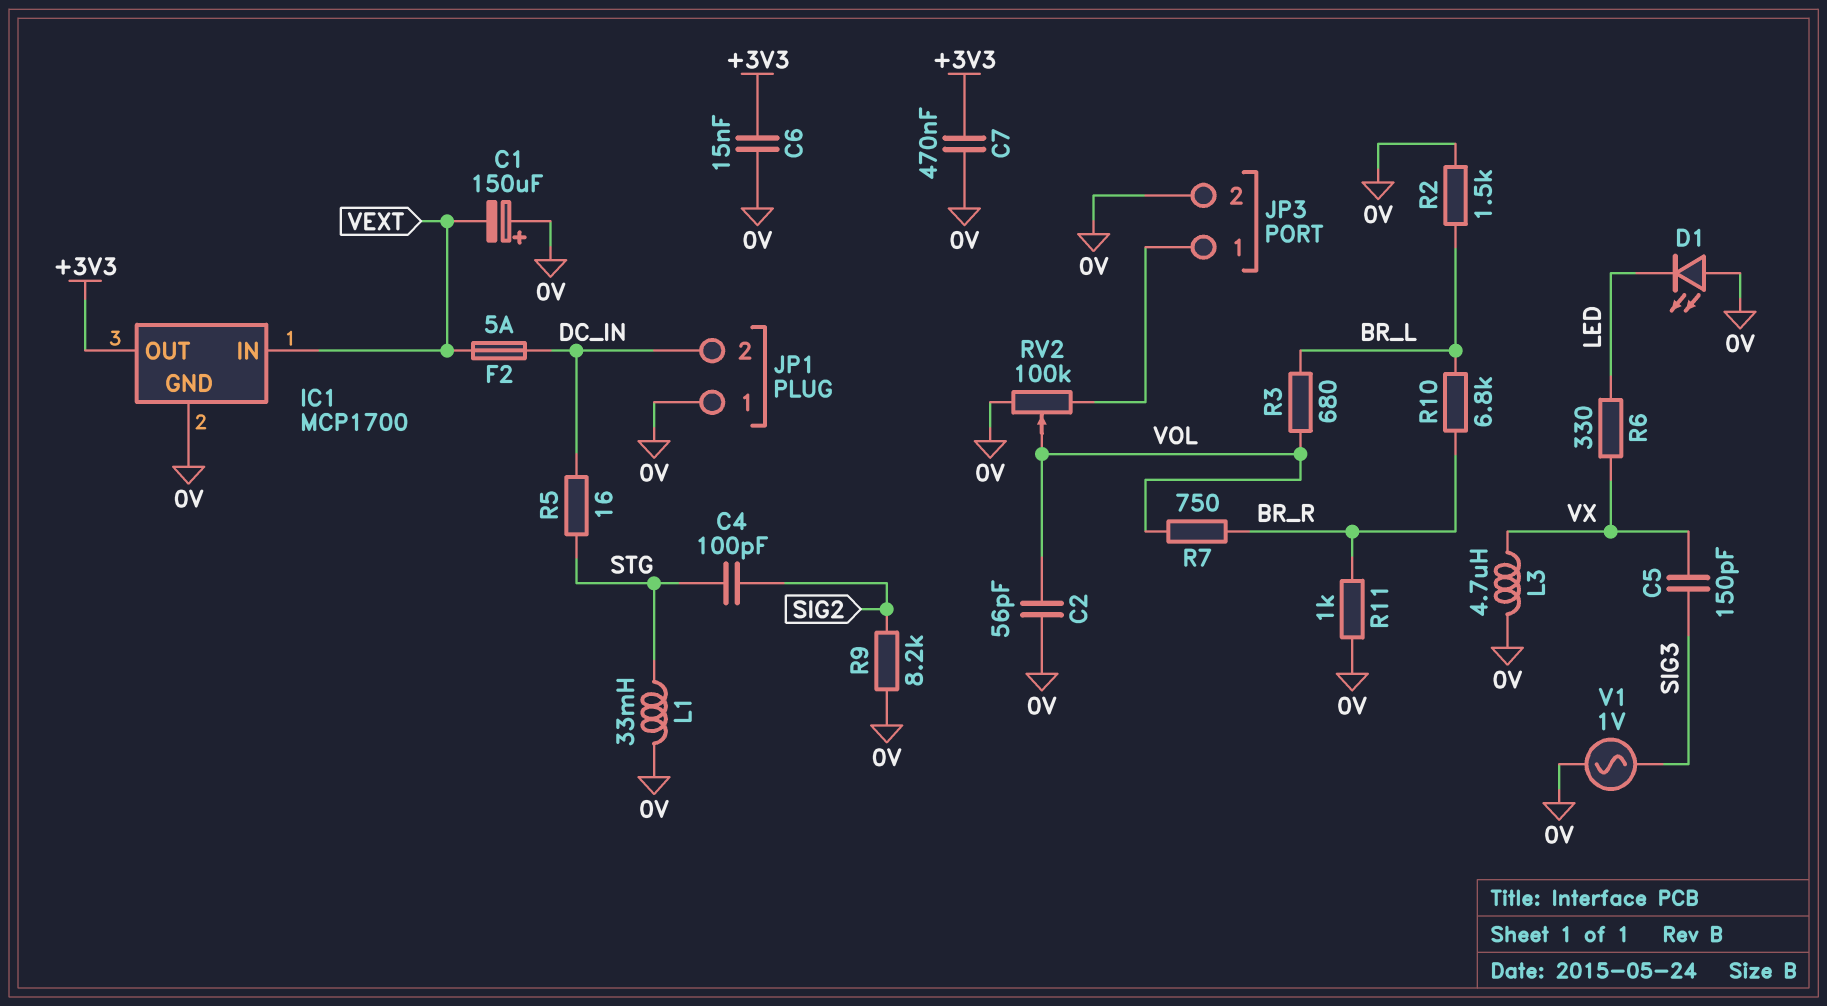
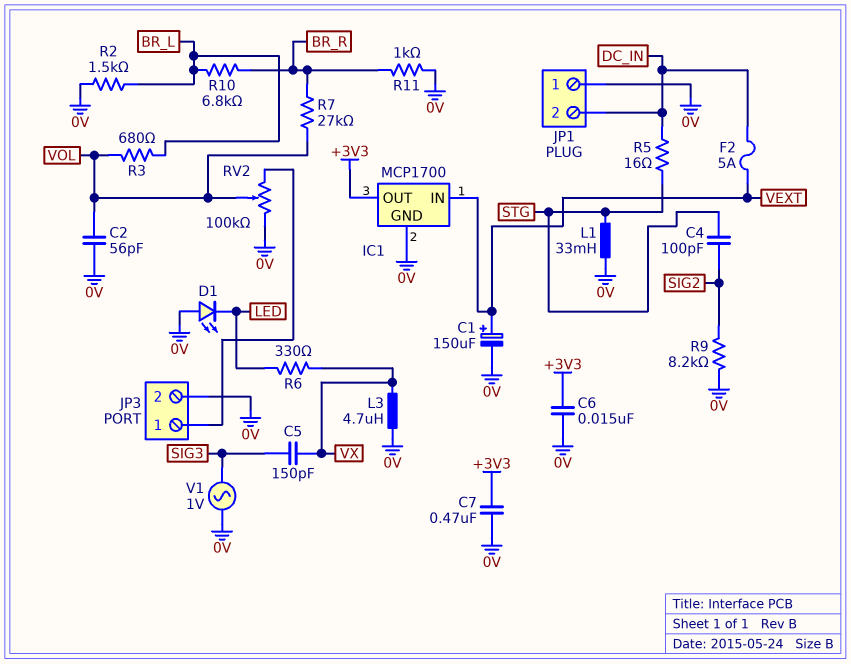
C1: 150uF (plus 0V, minus VEXT) -> 150uF (plus VEXT, minus 0V)
R7: 750 (BR_R, VOL) -> 27k (BR_R, VOL)

